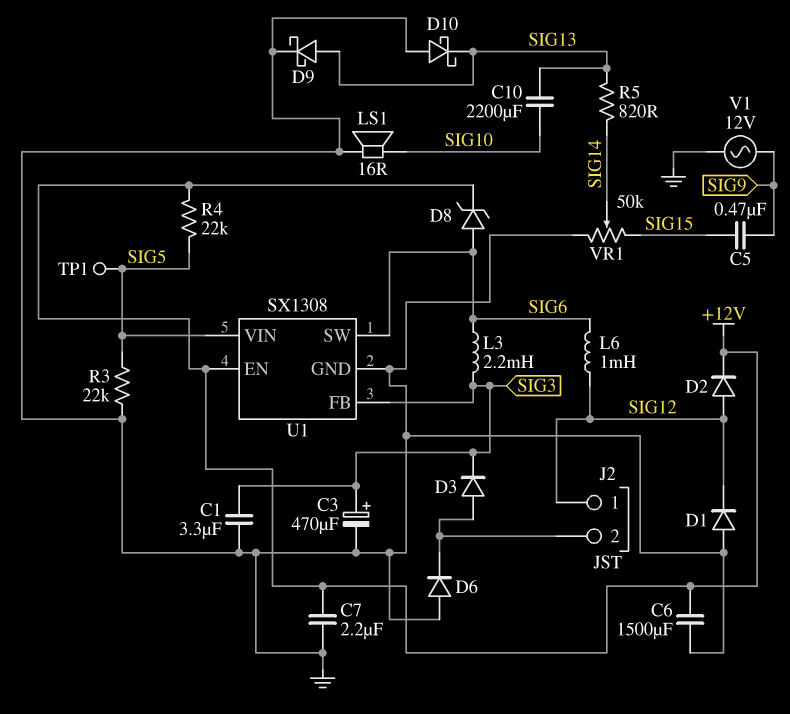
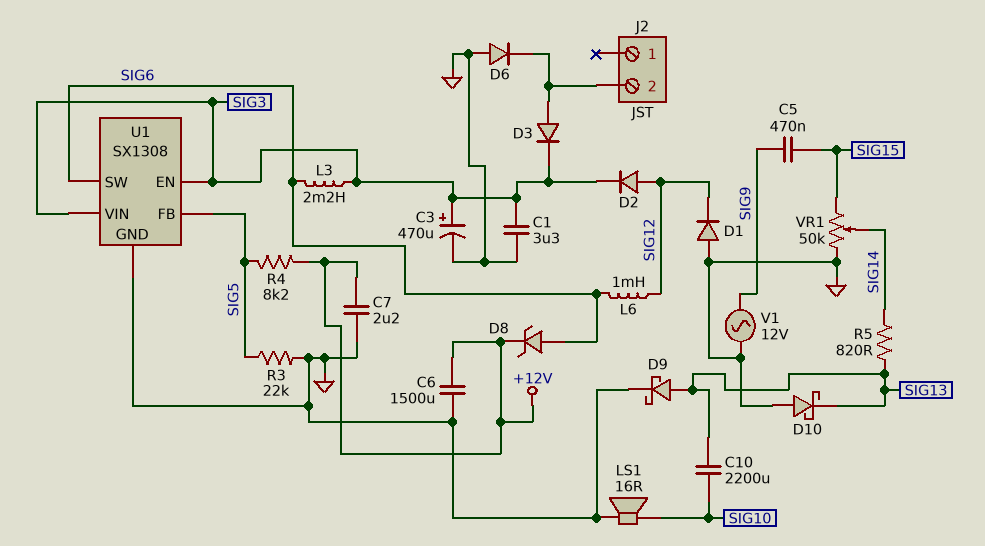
D2: diode (A SIG12, K +12V) -> diode (A SIG12, K SIG3)
J2 pin 1: SIG12 -> none
R4: 22k (+12V, SIG5) -> 8.2k (+12V, SIG5)
TP1: test point (SIG5) -> none
U1 pin EN: +12V -> SIG3
U1 pin FB: SIG3 -> SIG5
U1 pin VIN: SIG5 -> SIG3

